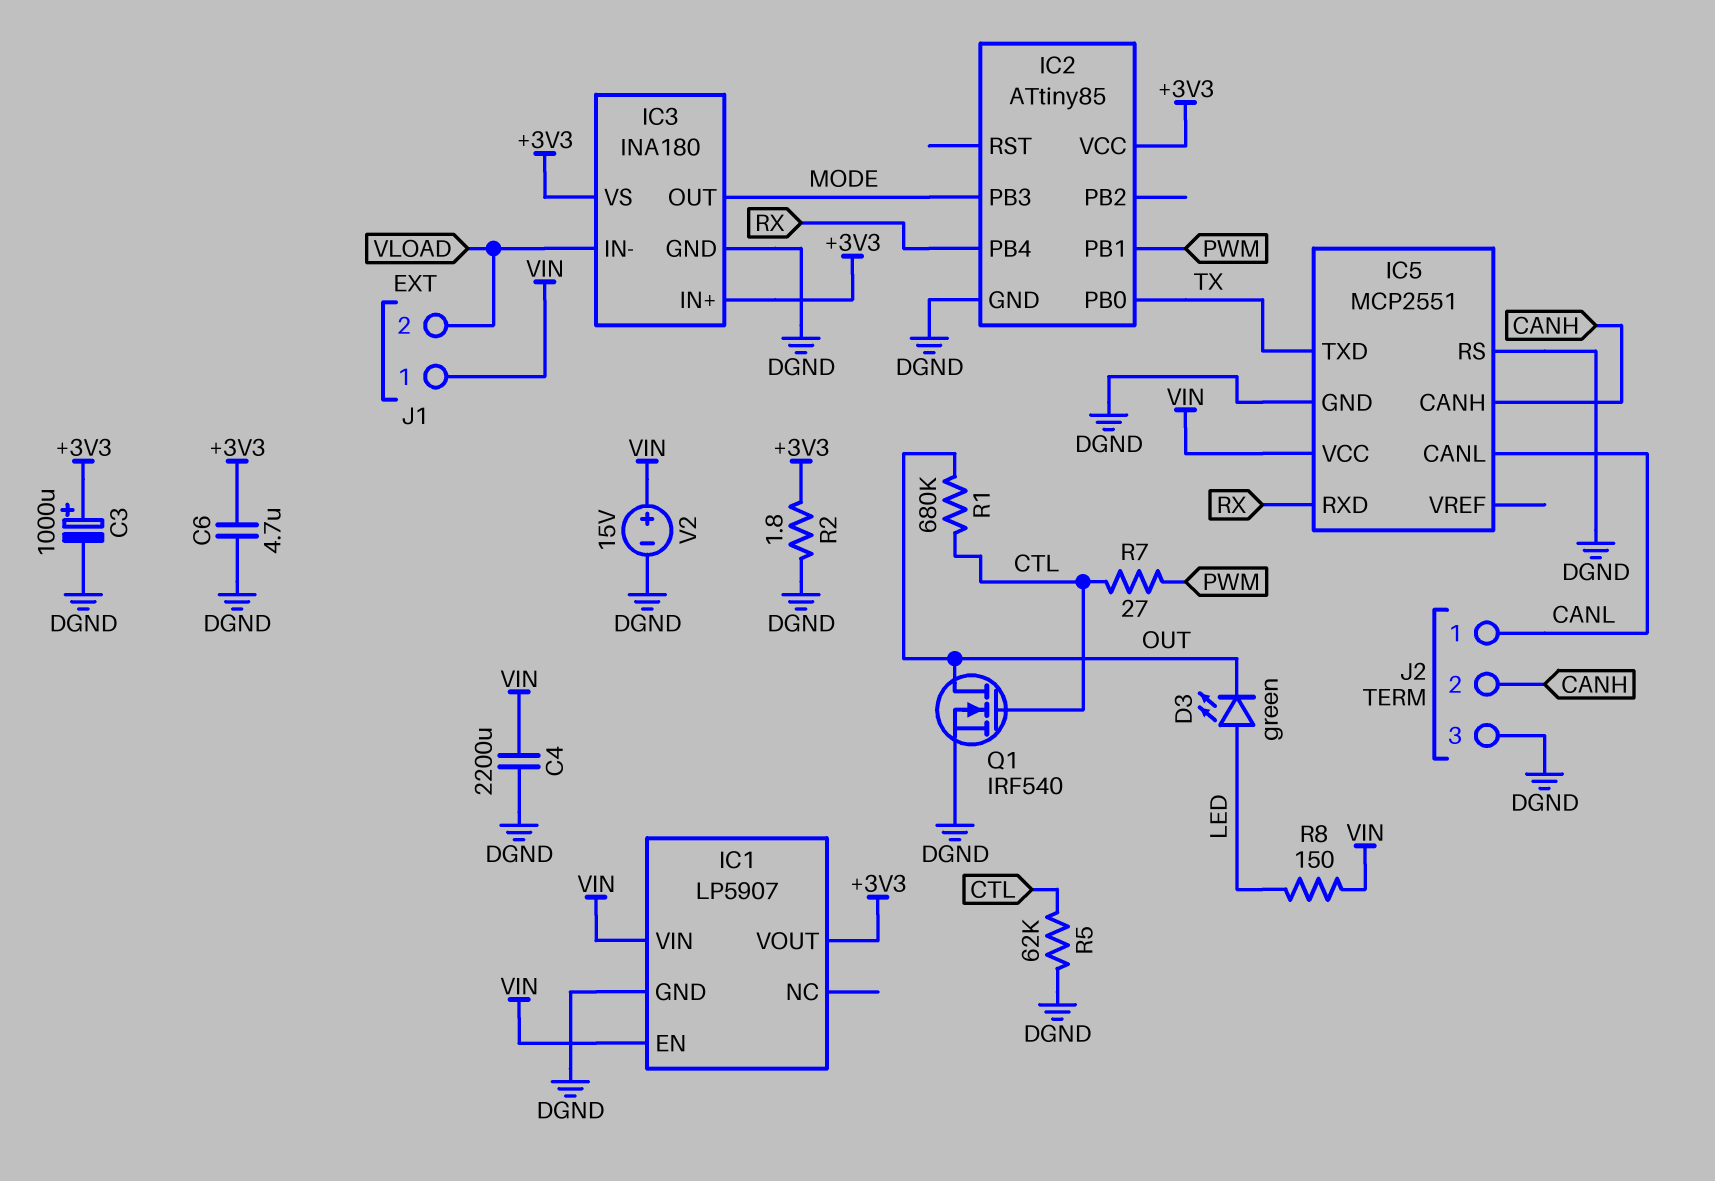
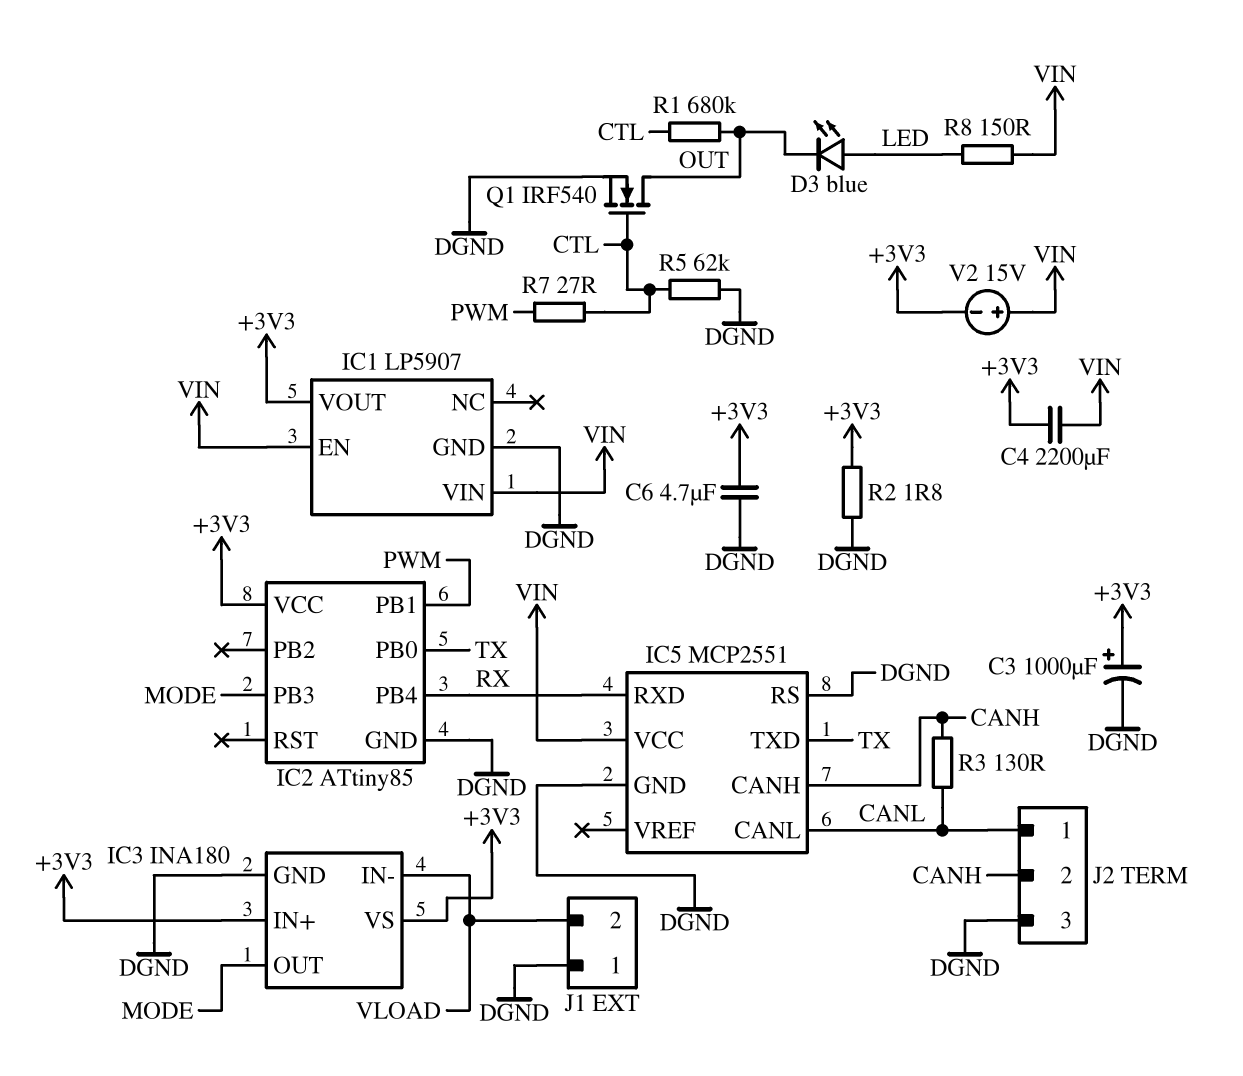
C4: 2200uF (DGND, VIN) -> 2200uF (+3V3, VIN)
D3: LED green (A LED, K OUT) -> LED blue (A LED, K OUT)
J1 pin 1: VIN -> DGND
R3: none -> 130 (CANH, CANL)
V2: 15V (plus VIN, minus DGND) -> 15V (plus VIN, minus +3V3)

